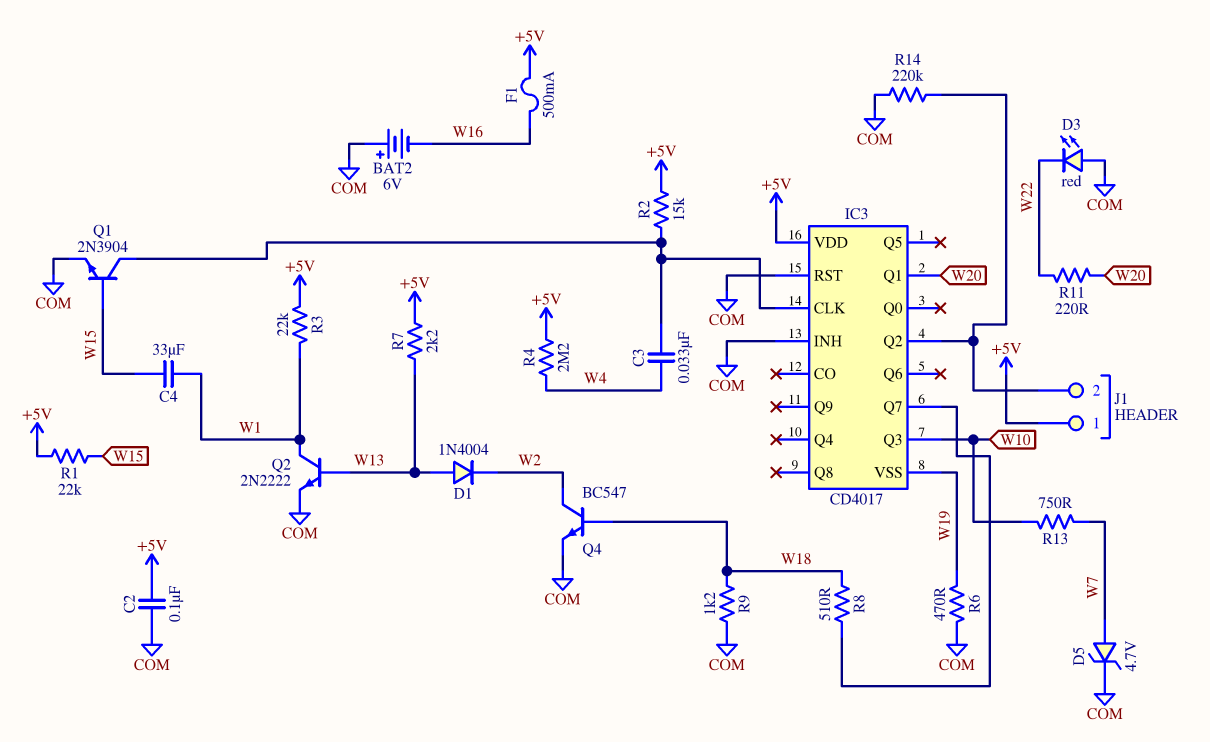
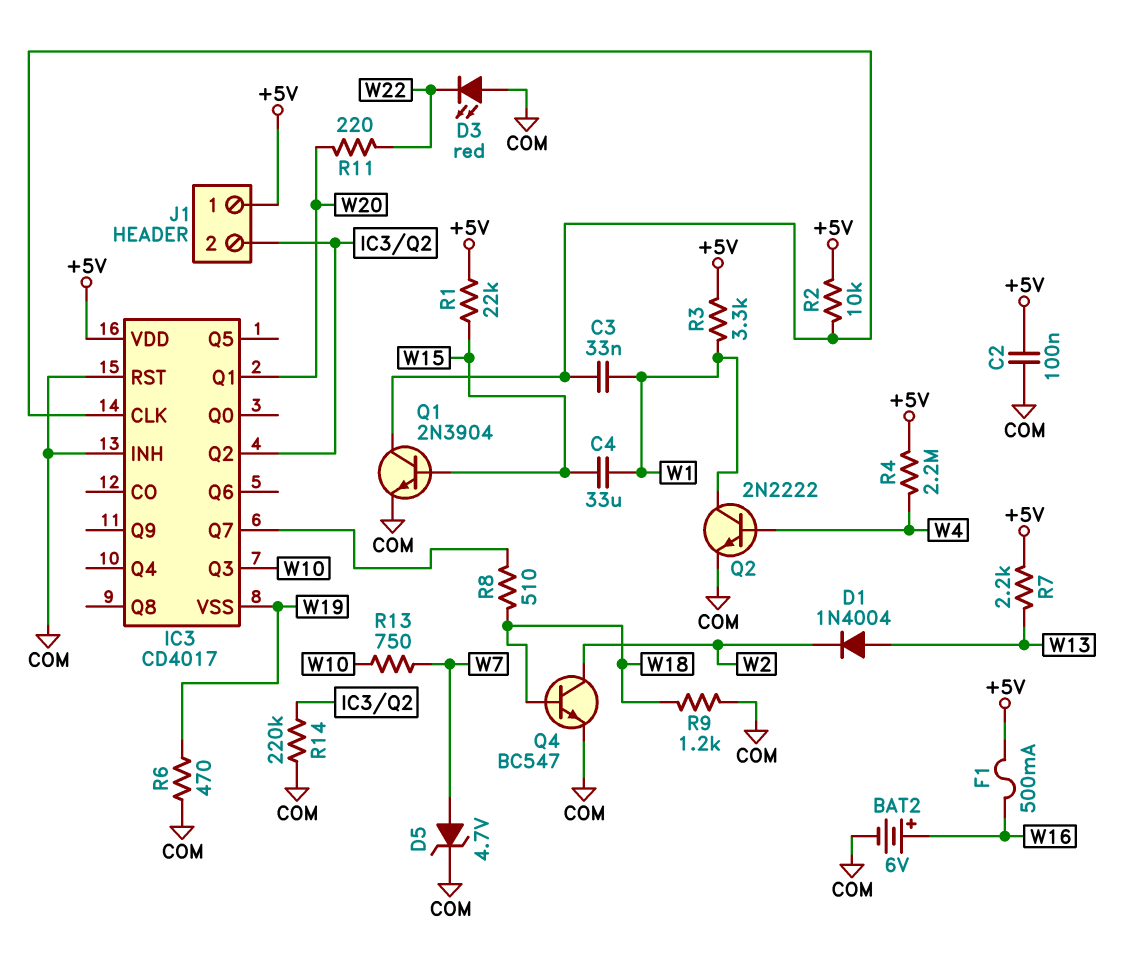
BAT2: 6V (plus COM, minus W16) -> 6V (plus W16, minus COM)
C3: 33nF (IC3/CLK, W4) -> 33nF (IC3/CLK, W1)
Q2: NPN 2N2222 (B W13, C W1, E COM) -> NPN 2N2222 (B W4, C W1, E COM)
R2: 15k (+5V, IC3/CLK) -> 10k (+5V, IC3/CLK)
R3: 22k (+5V, W1) -> 3.3k (+5V, W1)

